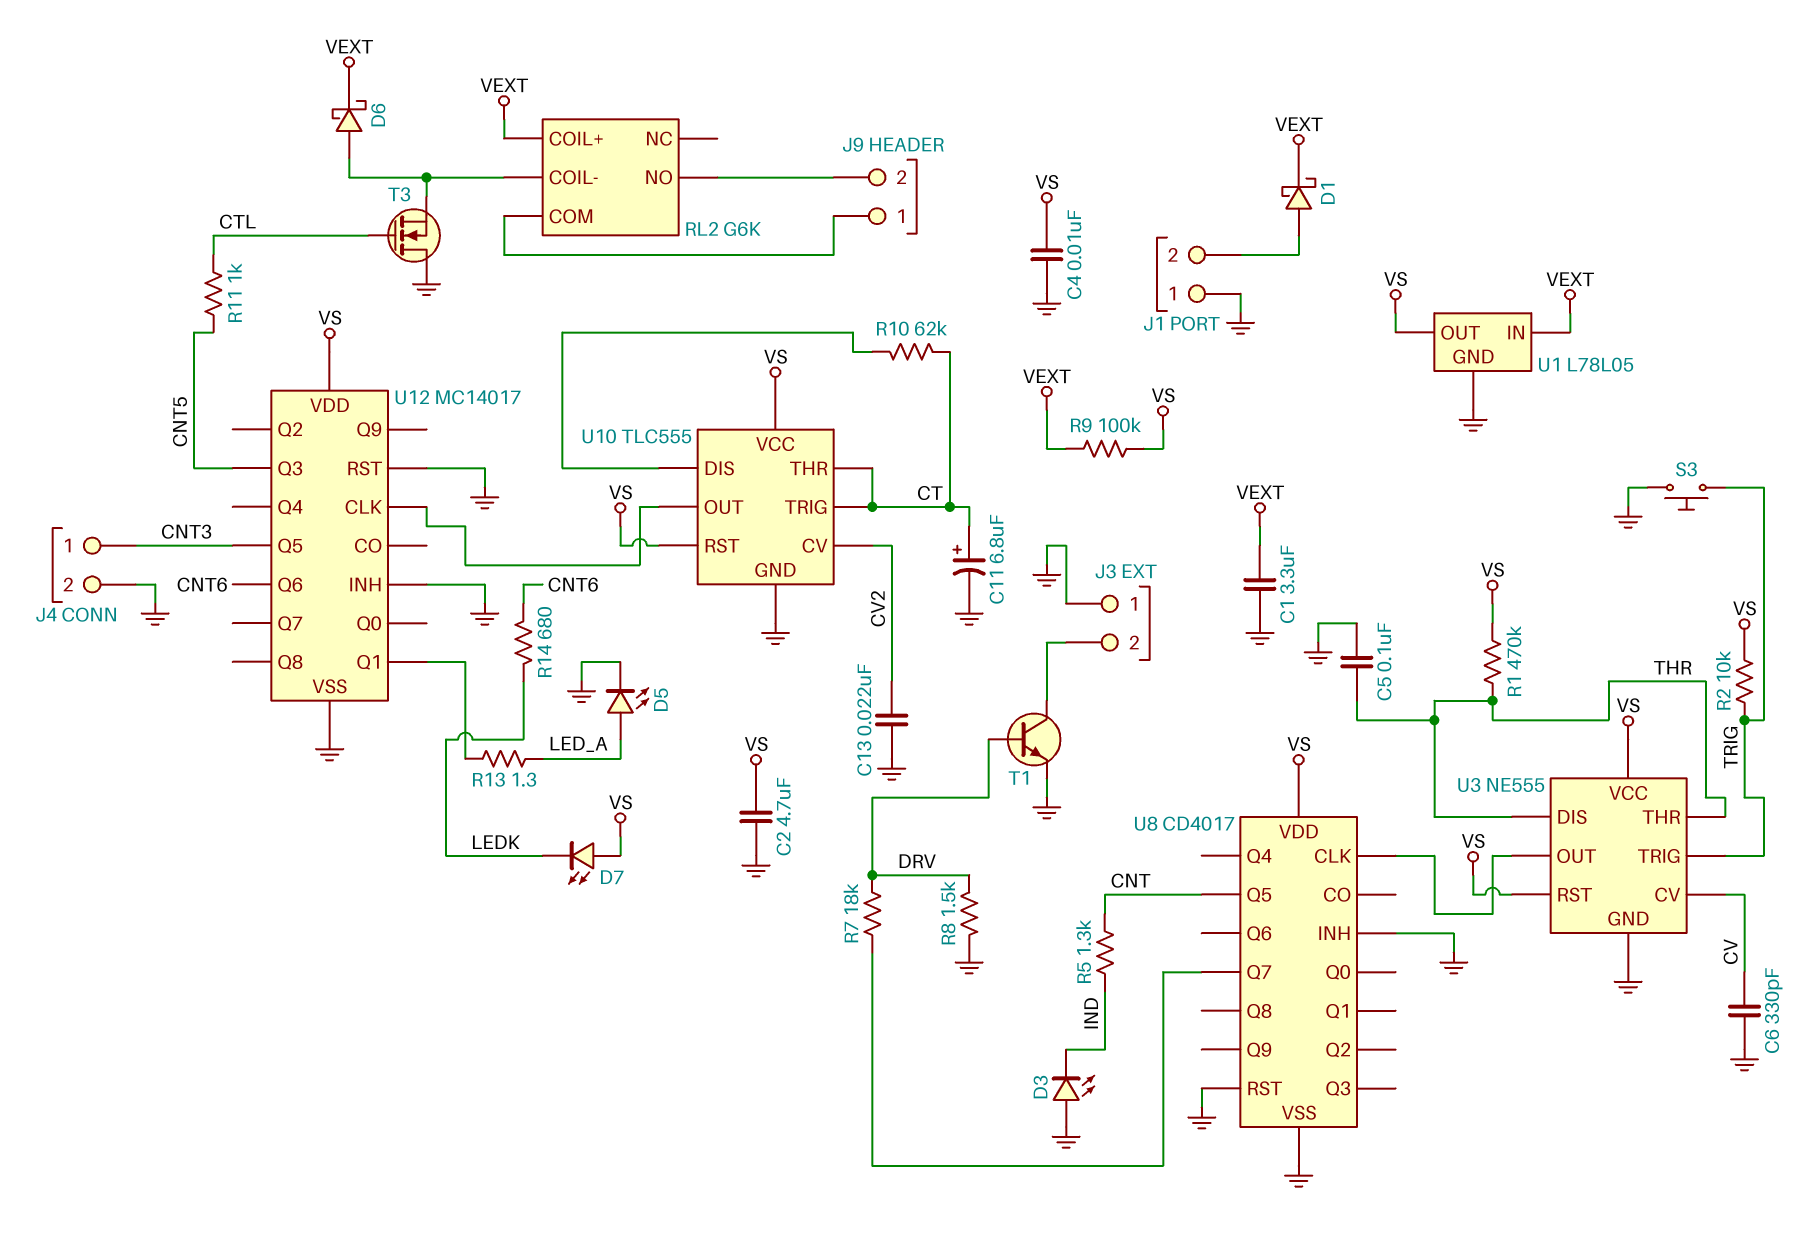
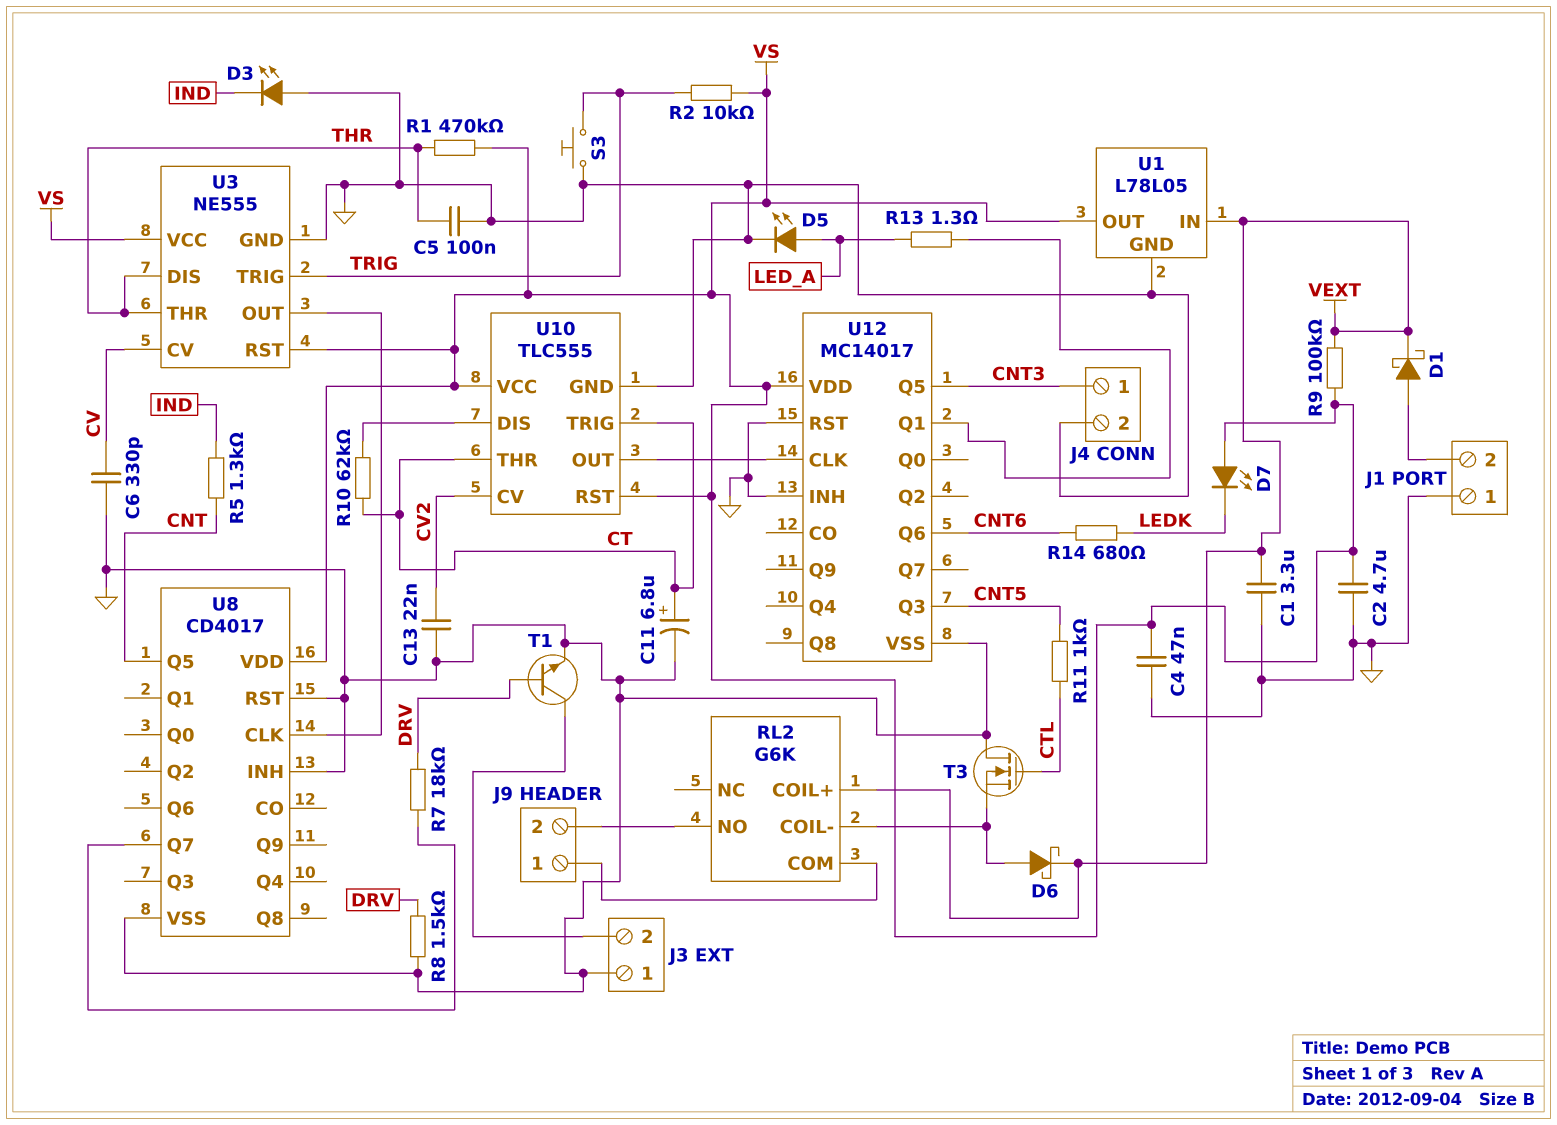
C4: 10nF (GND, VS) -> 47nF (GND, VS)

